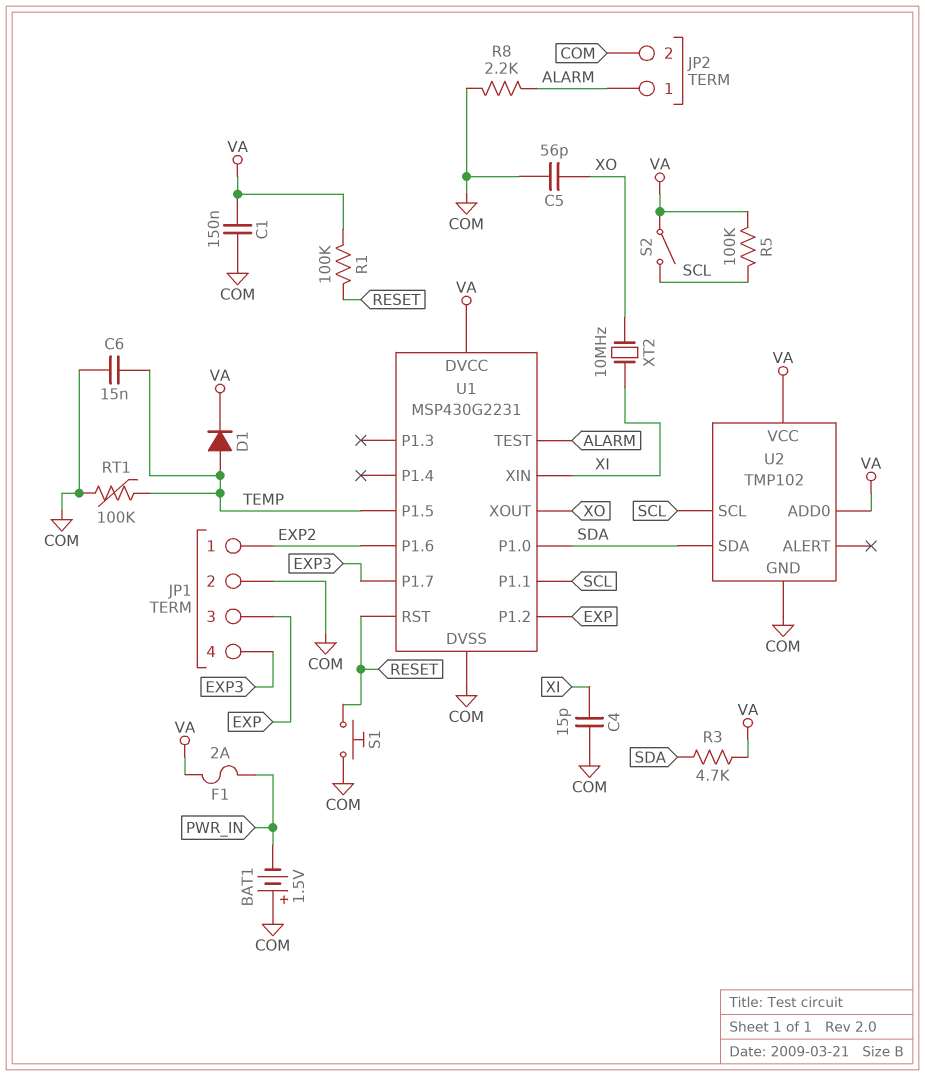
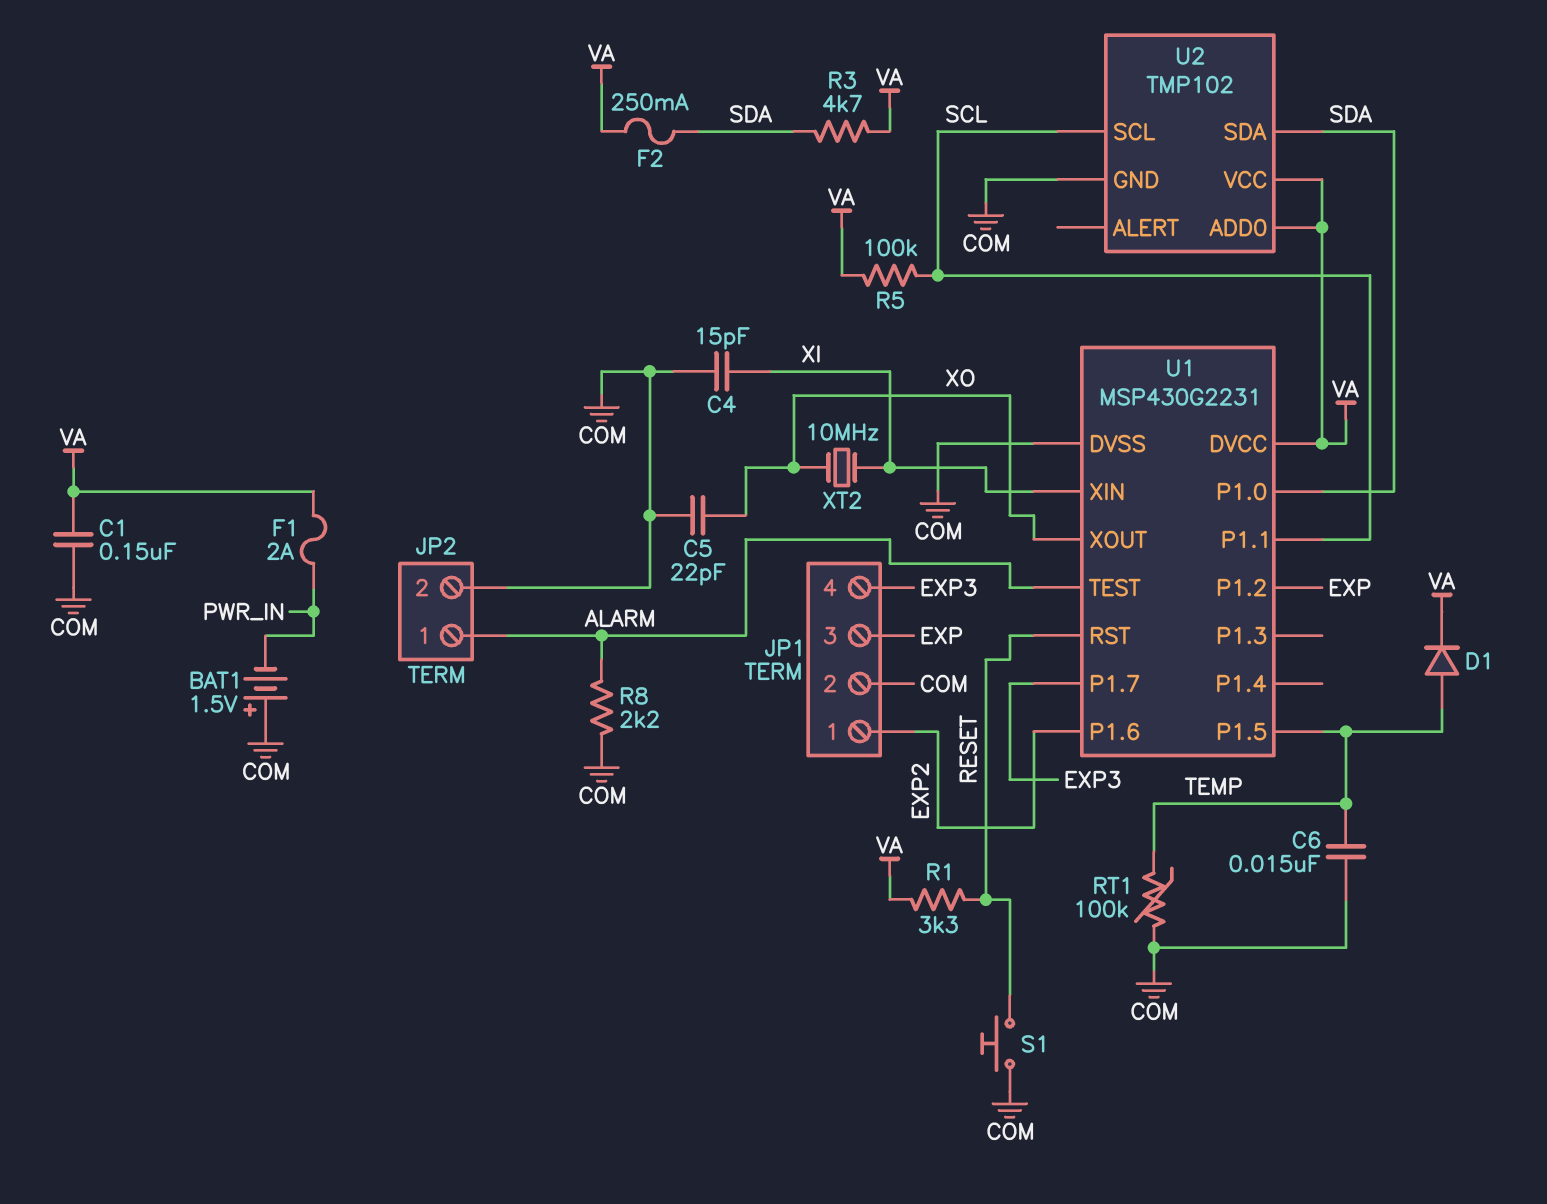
C5: 56pF (COM, XO) -> 22pF (COM, XO)
F2: none -> 250mA (SDA, VA)
R1: 100k (RESET, VA) -> 3.3k (RESET, VA)
S2: switch (SCL, VA) -> none

